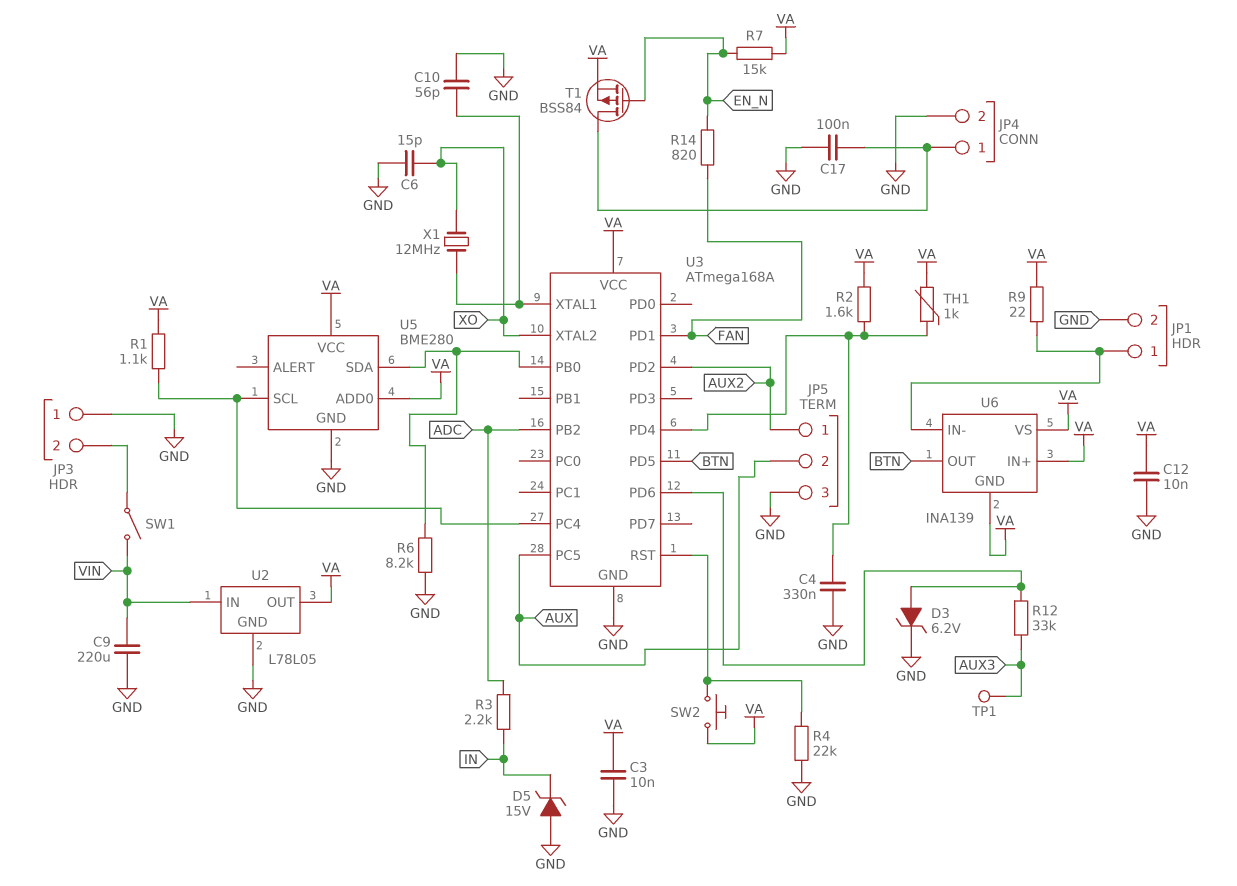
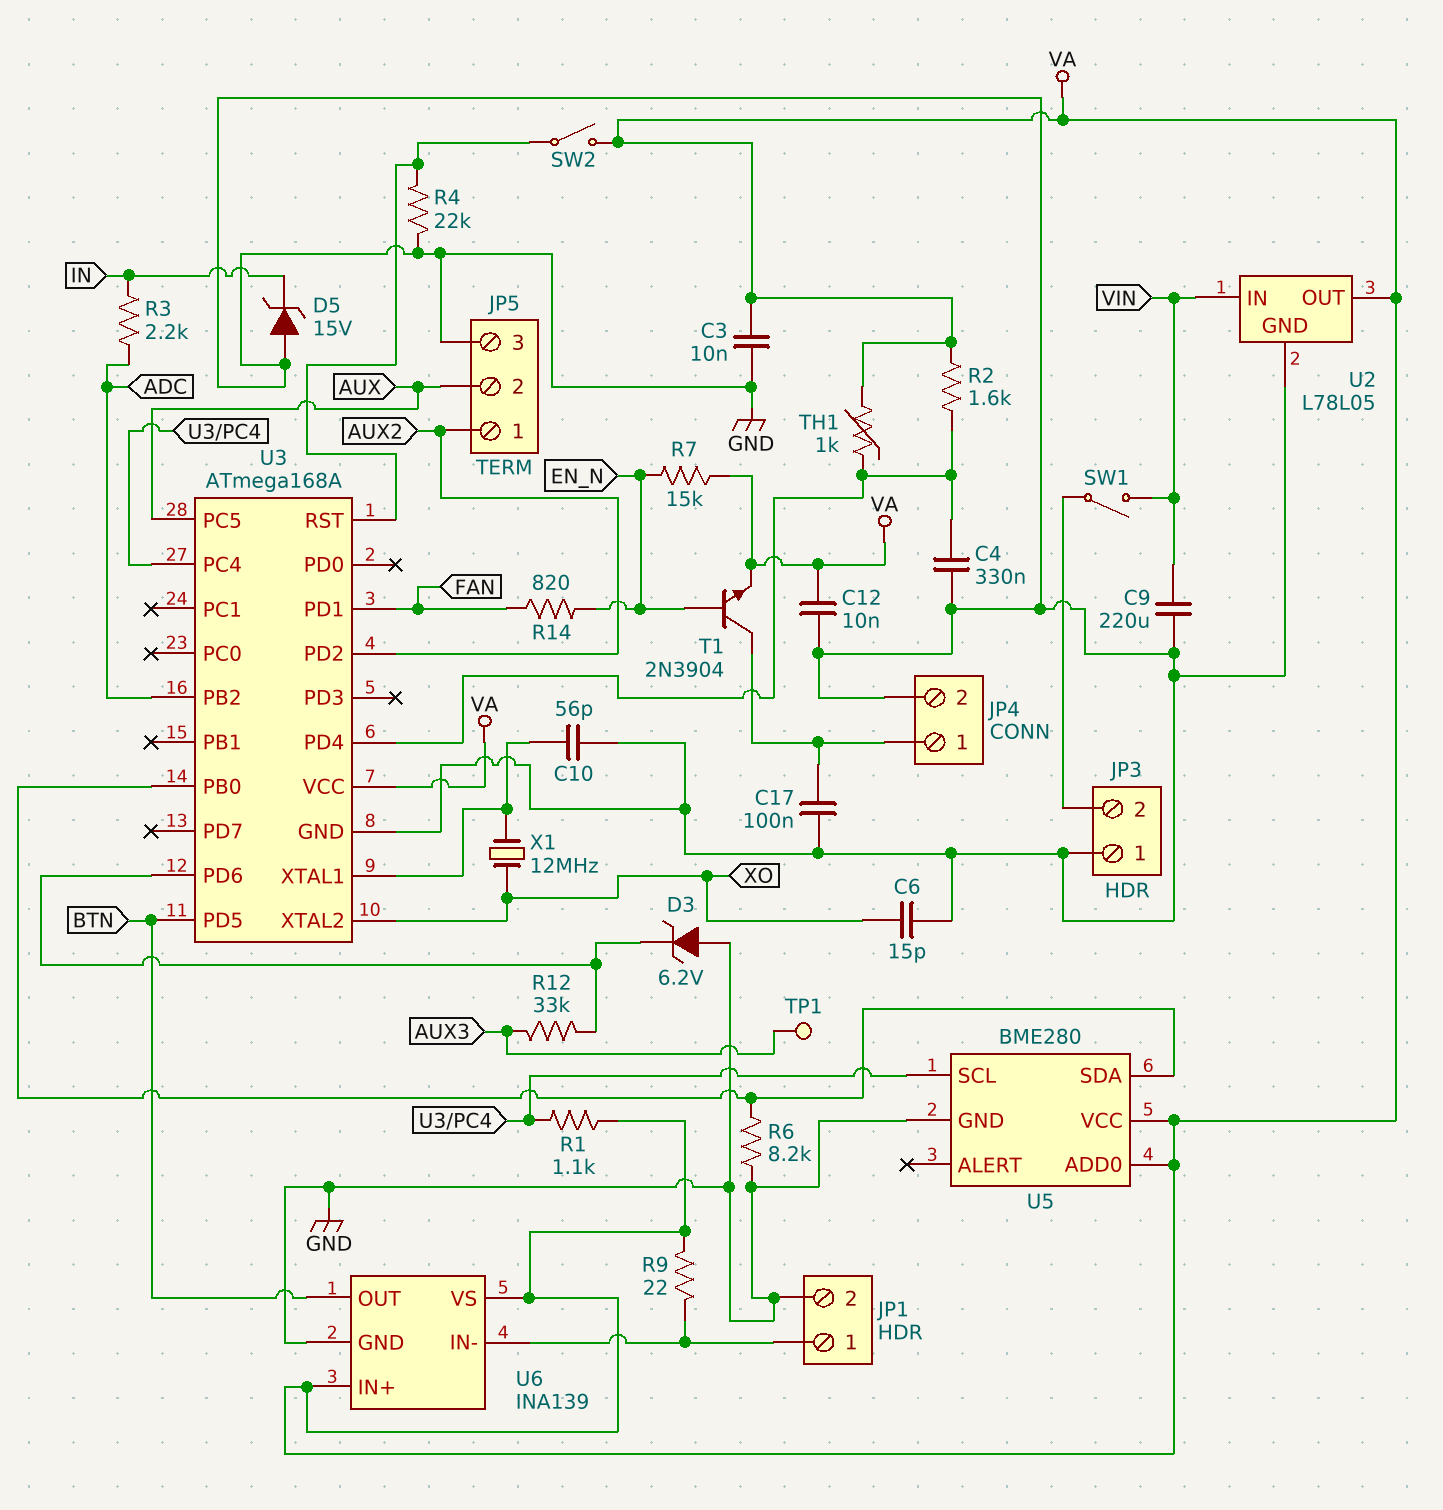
D3: zener 6.2V (A U3/PD6, K GND) -> zener 6.2V (A GND, K U3/PD6)
SW2: button (U3/RST, VA) -> switch (U3/RST, VA)
T1: PMOS BSS84 (G EN_N, D JP4/1, S VA) -> NPN 2N3904 (B EN_N, C JP4/1, E VA)
U6 pin GND: VA -> GND

